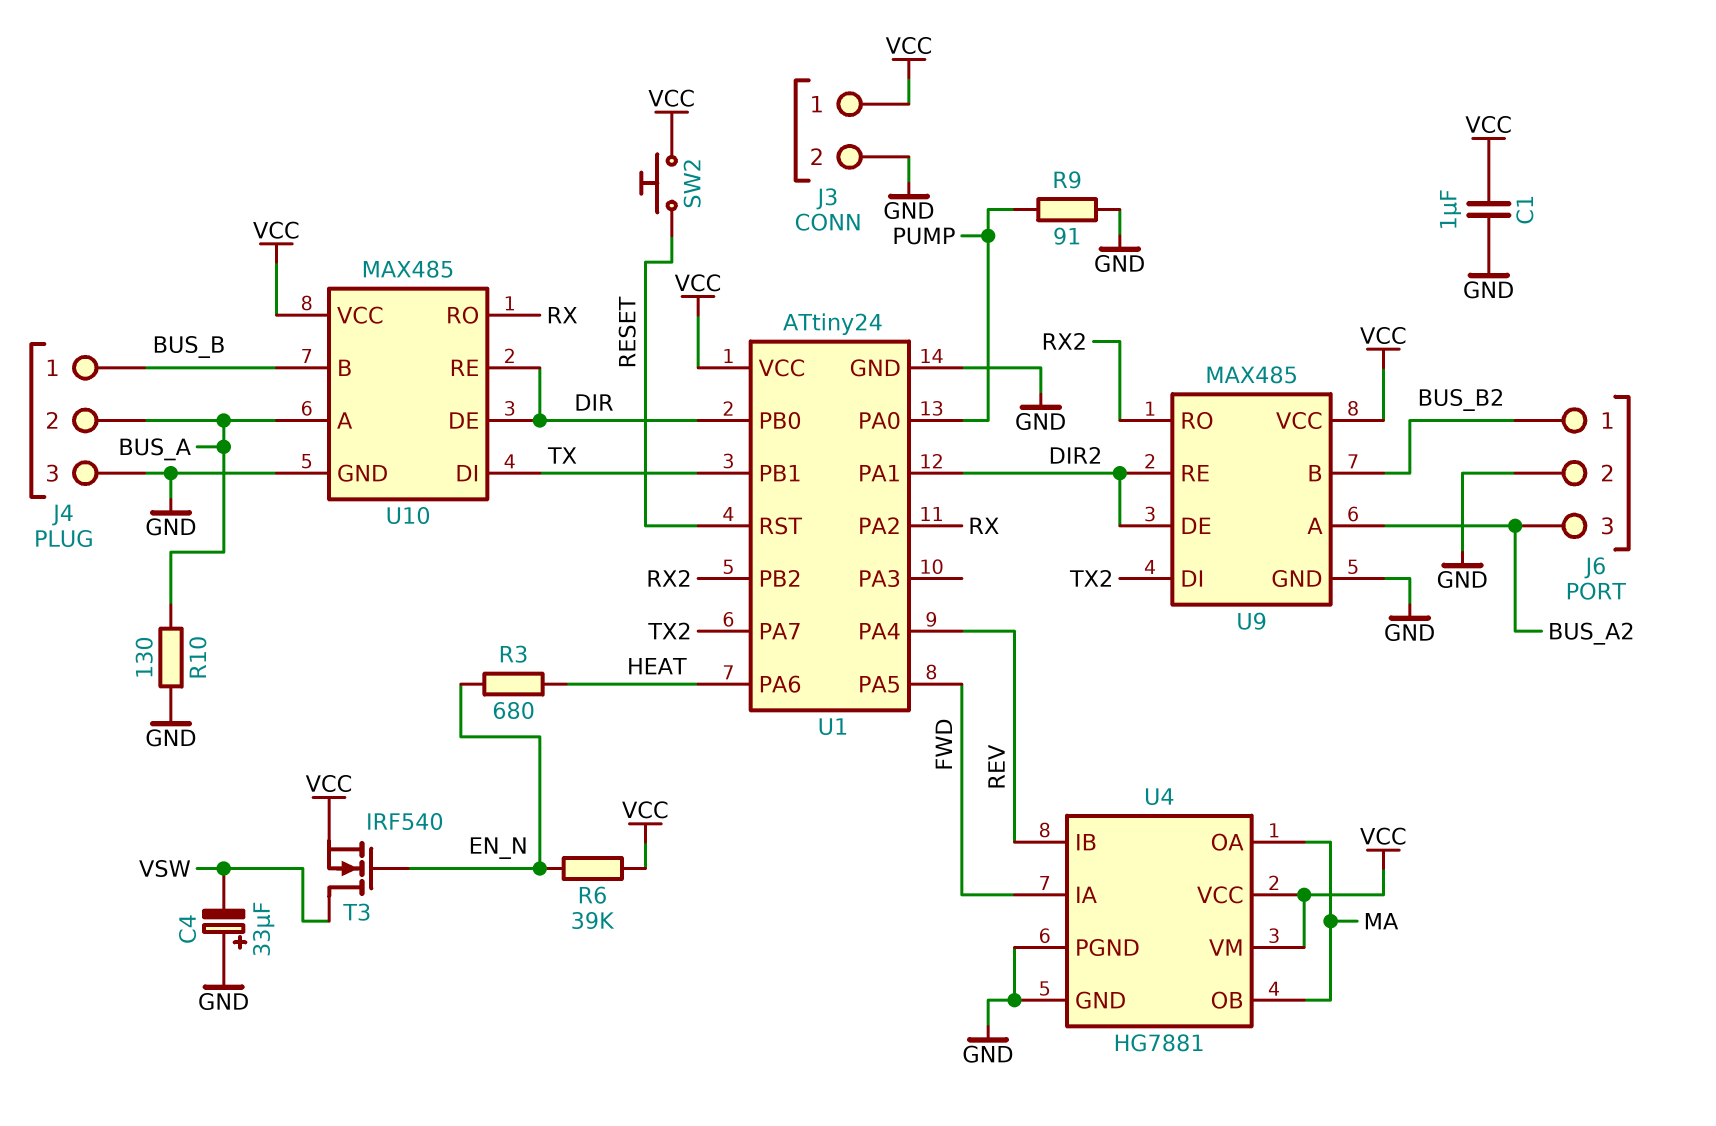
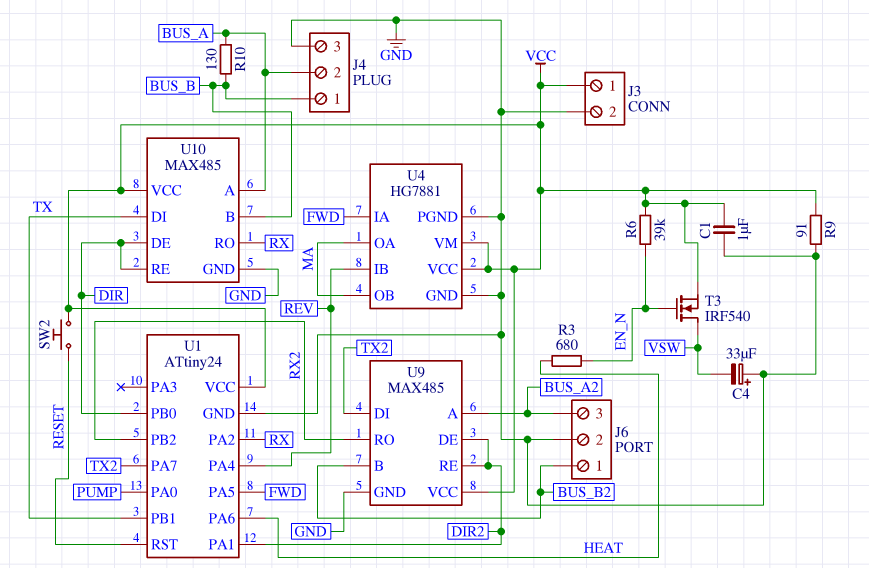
R9: 91 (GND, PUMP) -> 91 (GND, VCC)
R10: 130 (BUS_A, GND) -> 130 (BUS_A, BUS_B)

